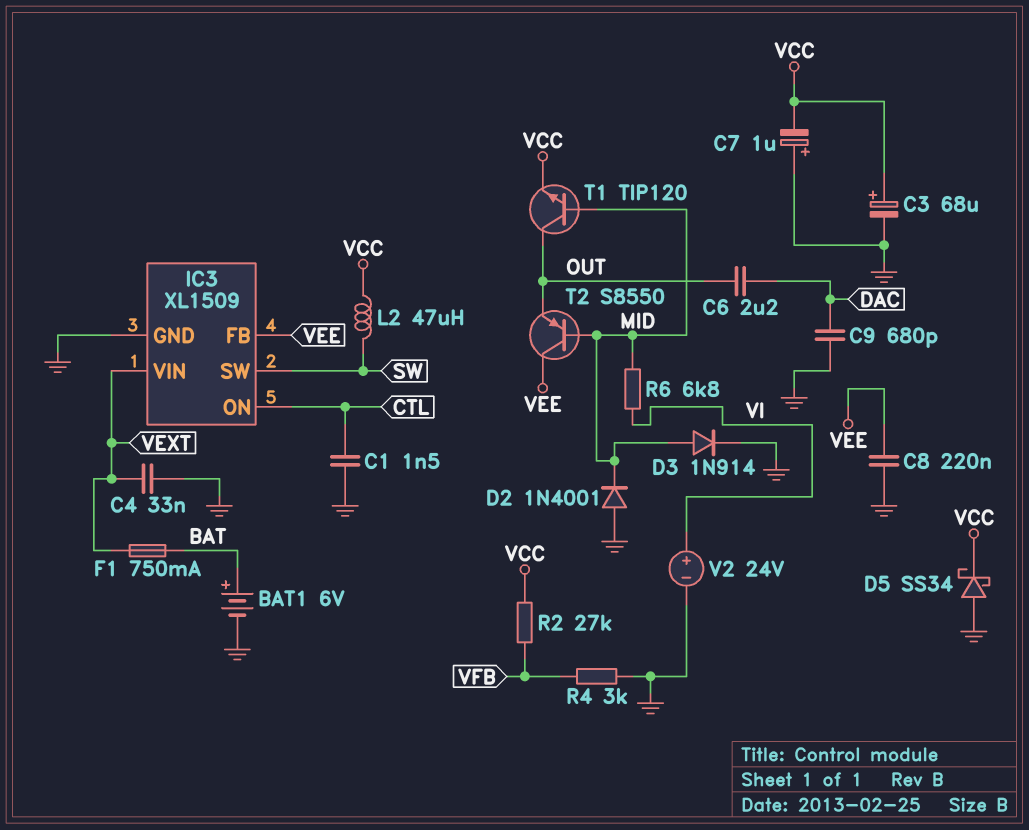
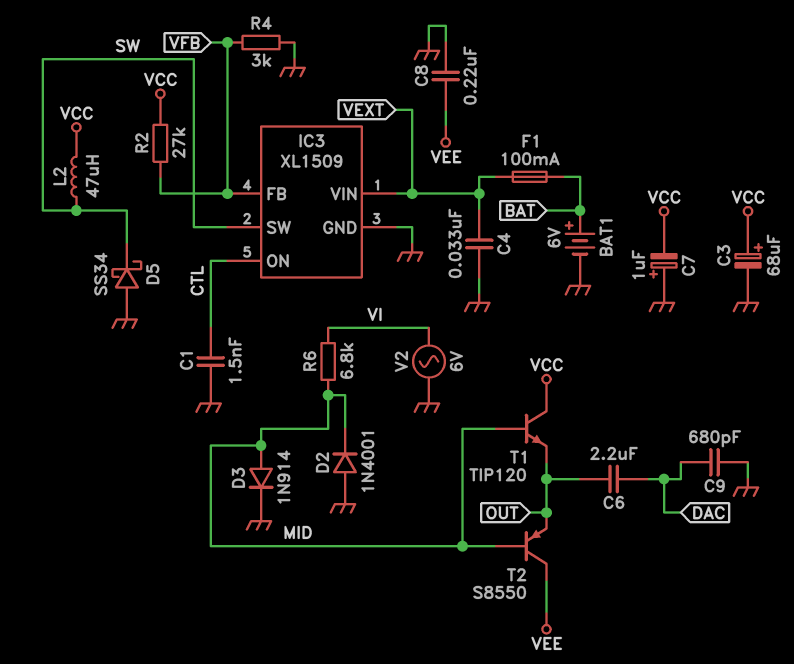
D5: schottky SS34 (A GND, K VCC) -> schottky SS34 (A GND, K SW)
F1: 750mA (BAT, VEXT) -> 100mA (BAT, VEXT)
IC3 pin FB: VEE -> VFB
T1: NPN TIP120 (B MID, C OUT, E VCC) -> NPN TIP120 (B MID, C VCC, E OUT)
V2: 24V (plus VI, minus GND) -> AC 6V (GND, VI)

